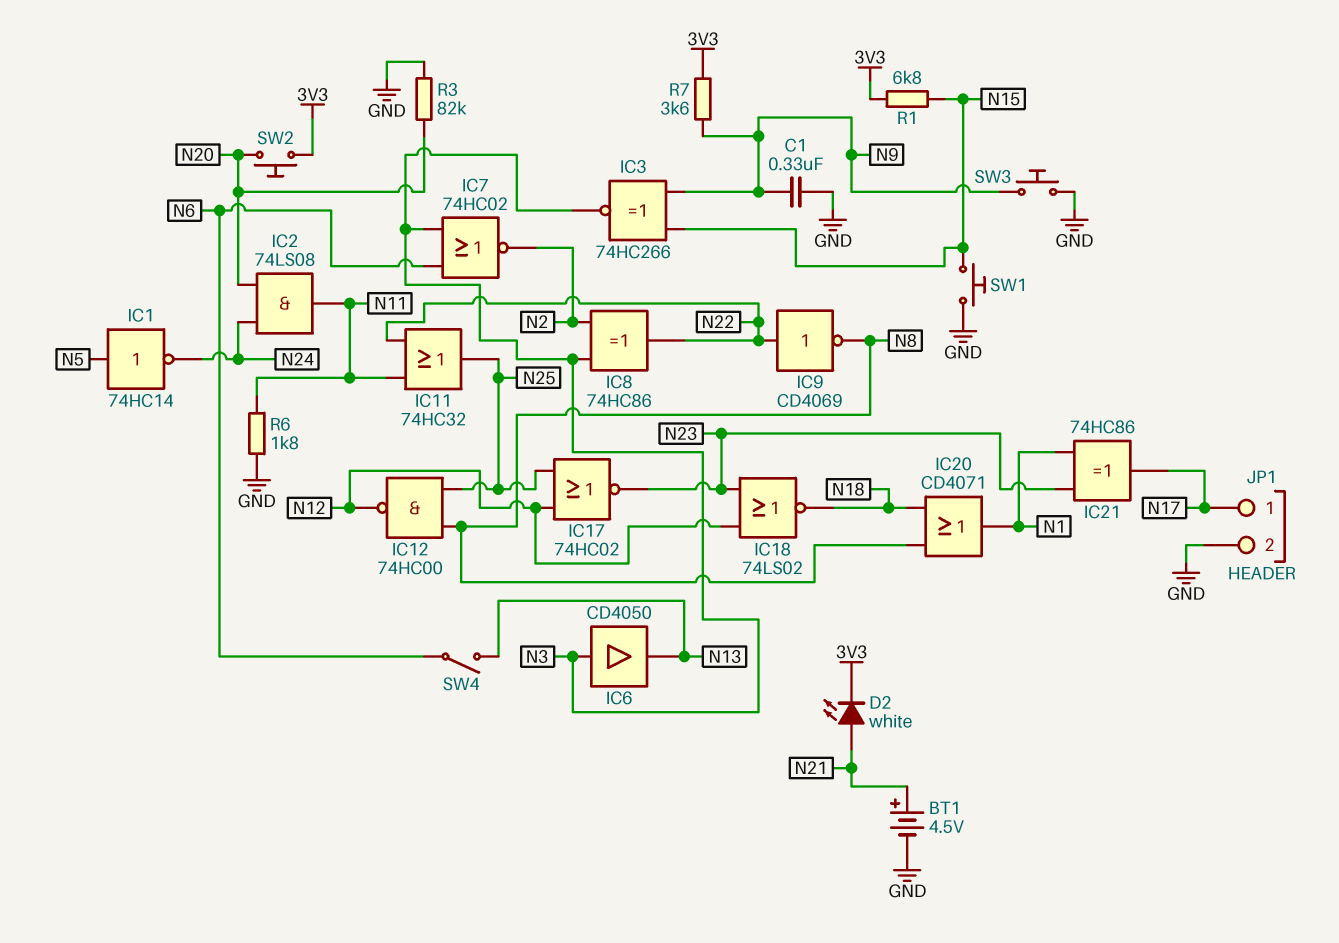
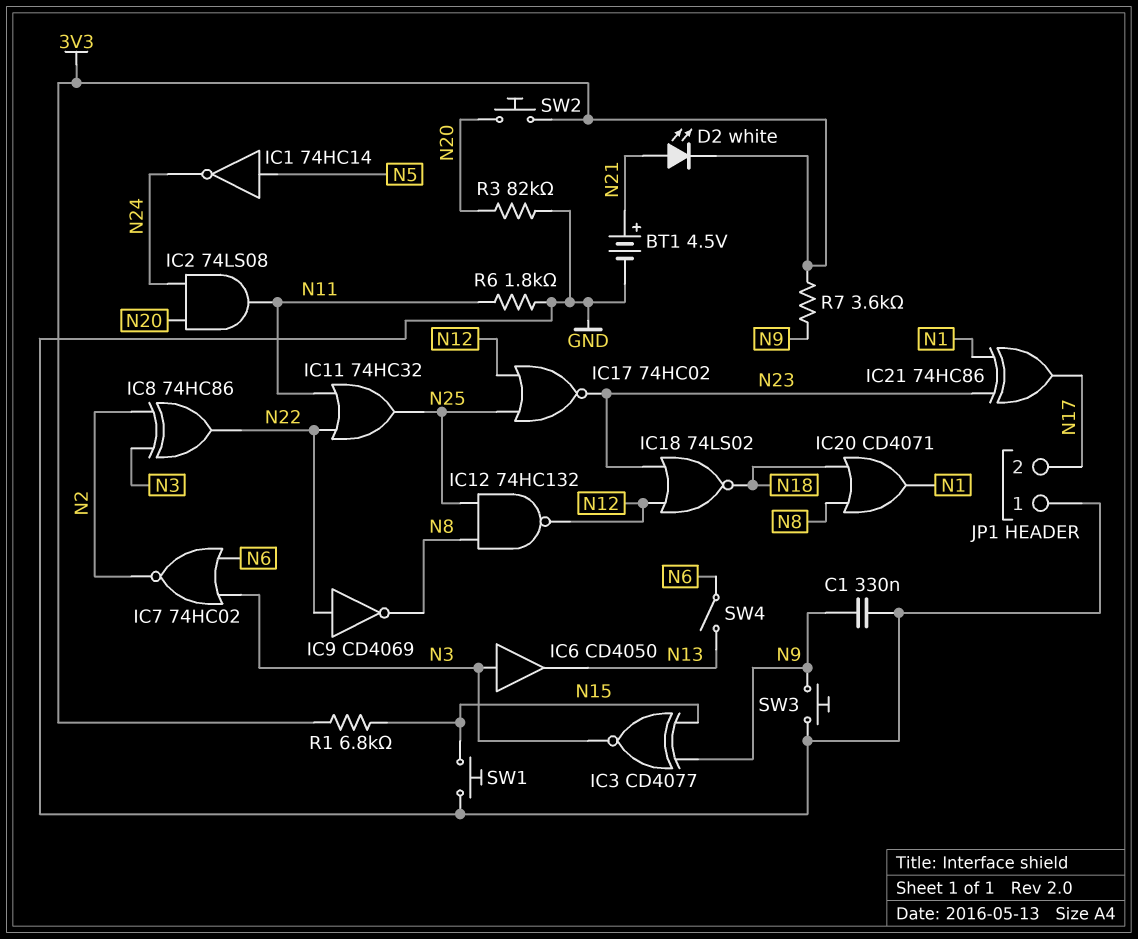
IC3: XNOR 74HC266 (in N9, in N15, out N3) -> XNOR CD4077 (in N9, in N15, out N3)
IC12: NAND 74HC00 (in N8, in N25, out N12) -> NAND 74HC132 (in N8, in N25, out N12)
JP1 pin 1: N17 -> GND
JP1 pin 2: GND -> N17

